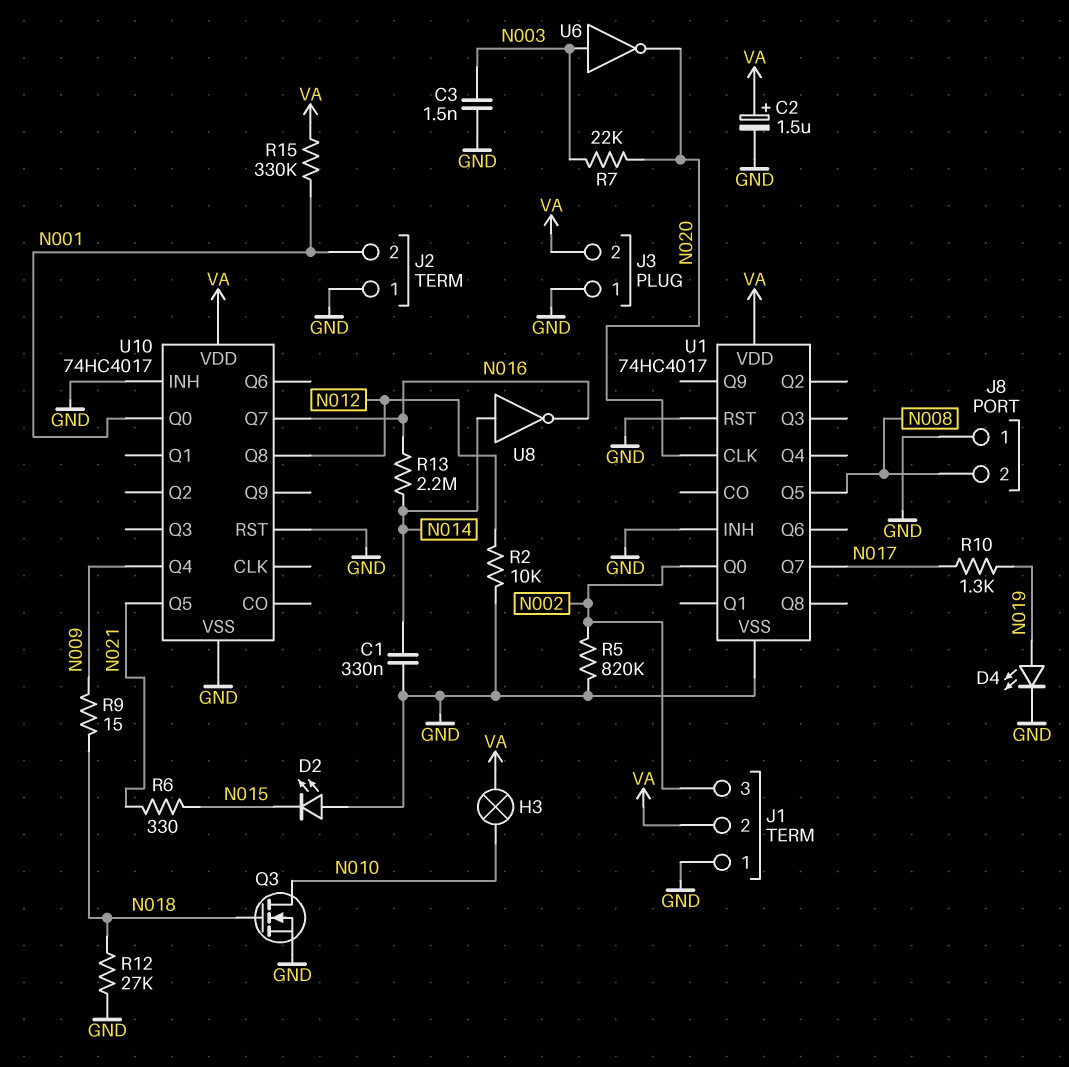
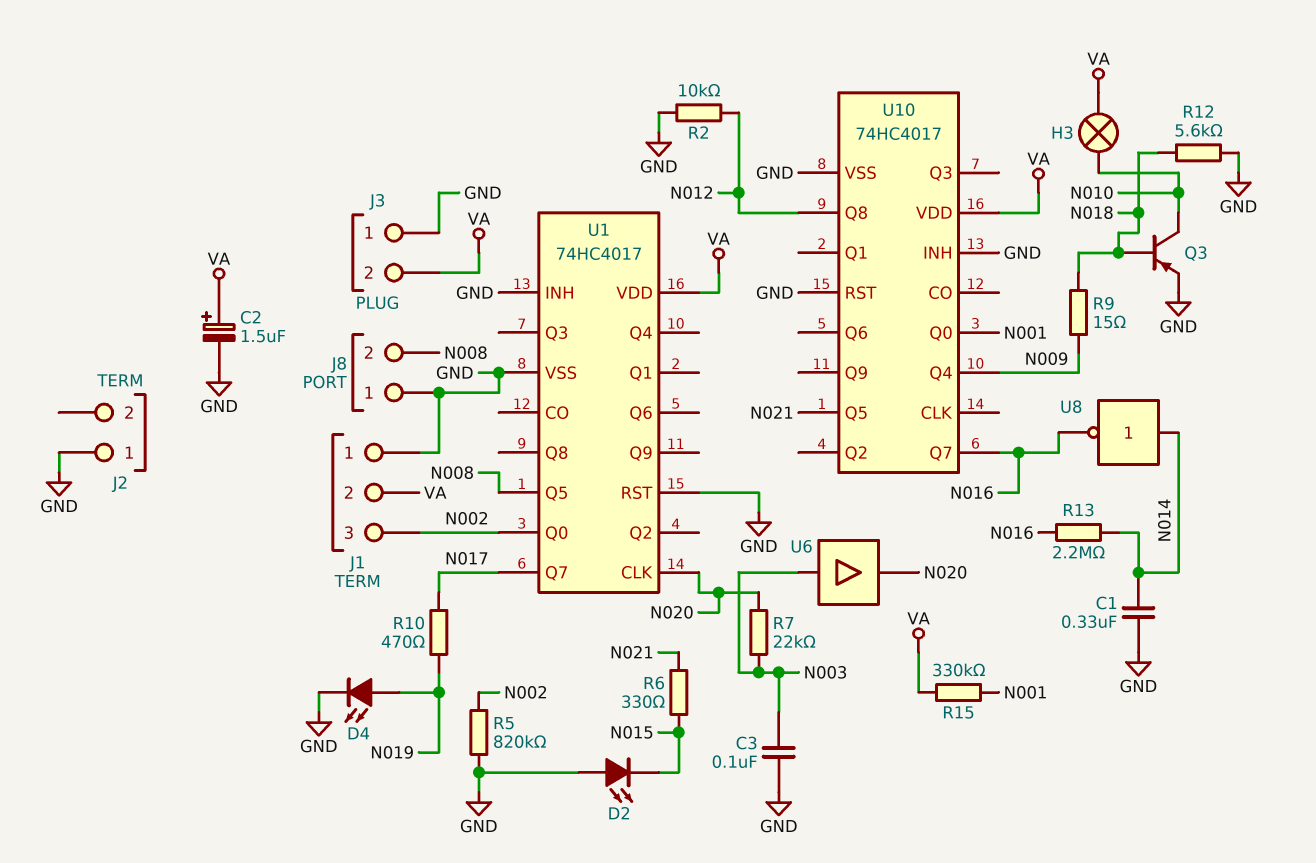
C3: 1.5nF (GND, N003) -> 100nF (GND, N003)
J2 pin 2: N001 -> none
Q3: NMOS (G N018, D N010, S GND) -> PNP (B N018, C N010, E GND)
R10: 1.3k (N017, N019) -> 470 (N017, N019)
R12: 27k (GND, N018) -> 5.6k (GND, N018)
U6: NOT (in N003, out N020) -> buffer (in N003, out N020)

